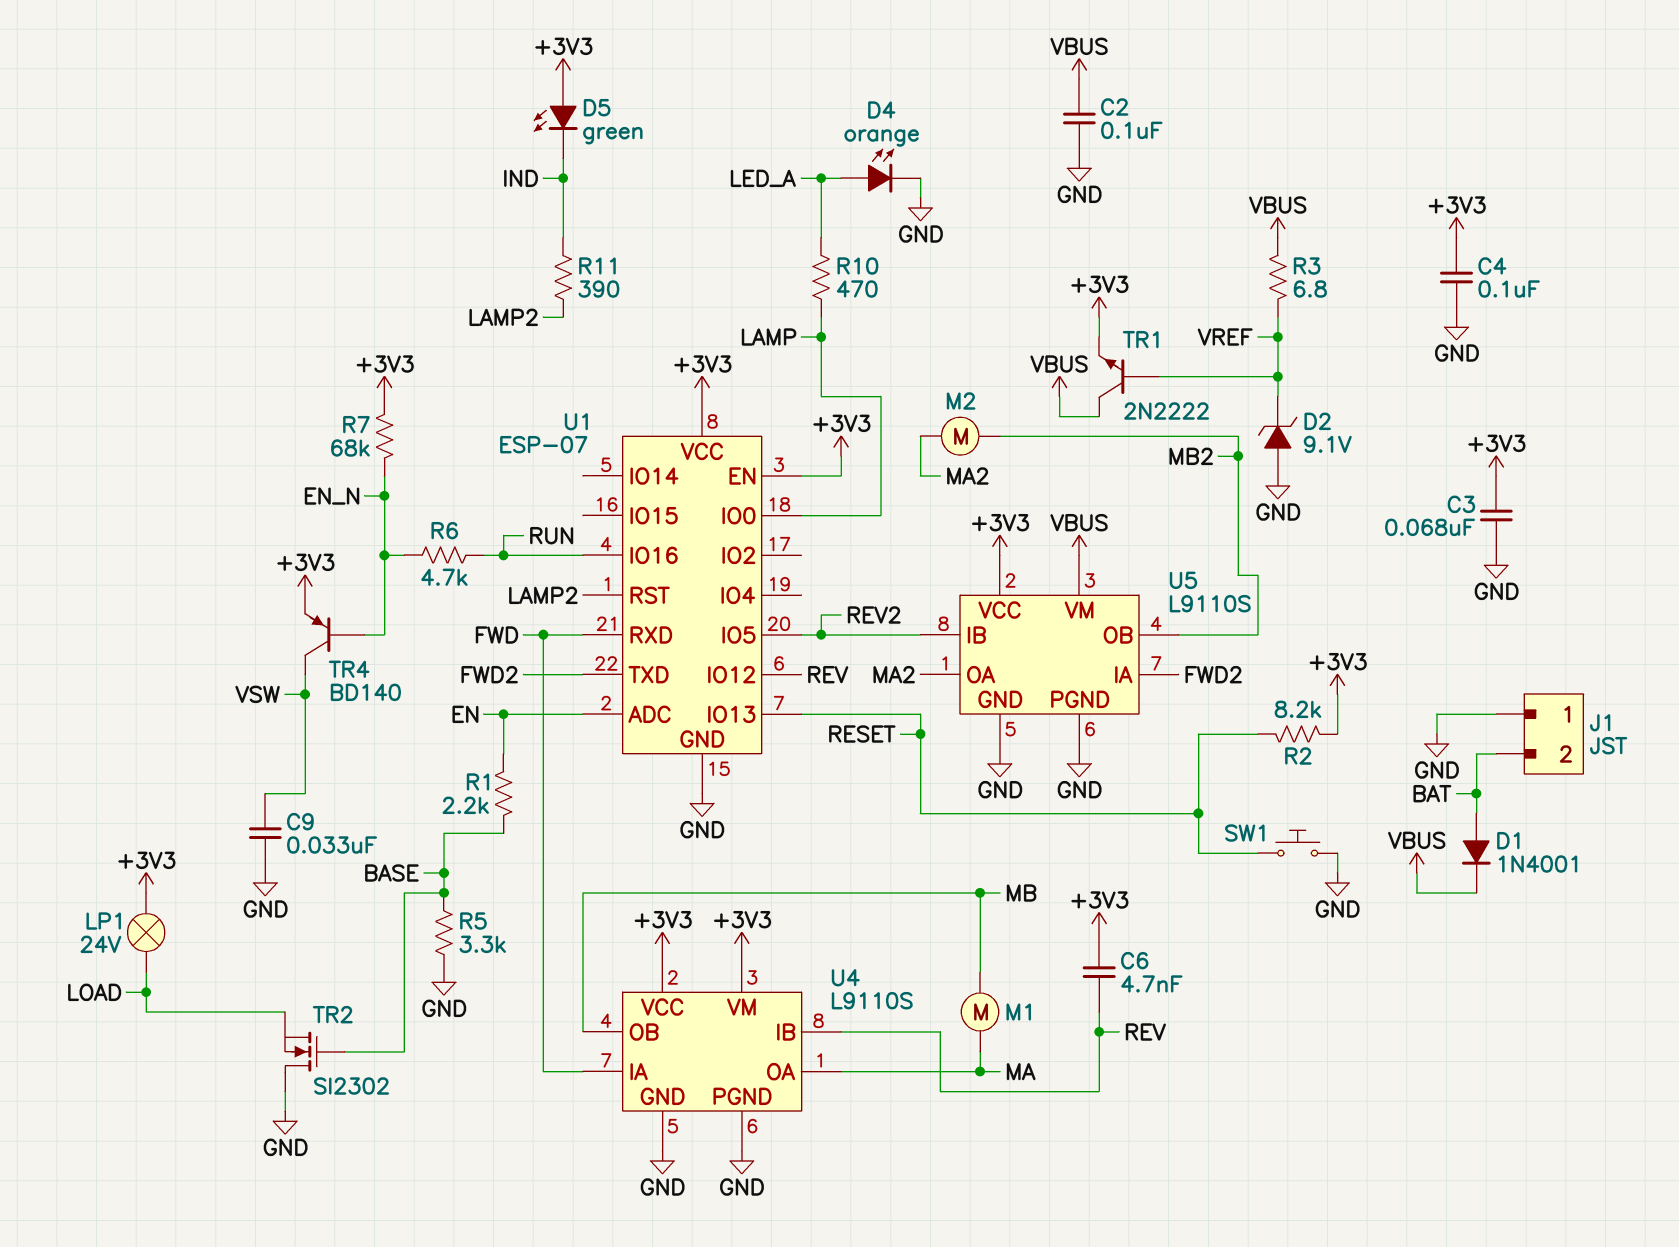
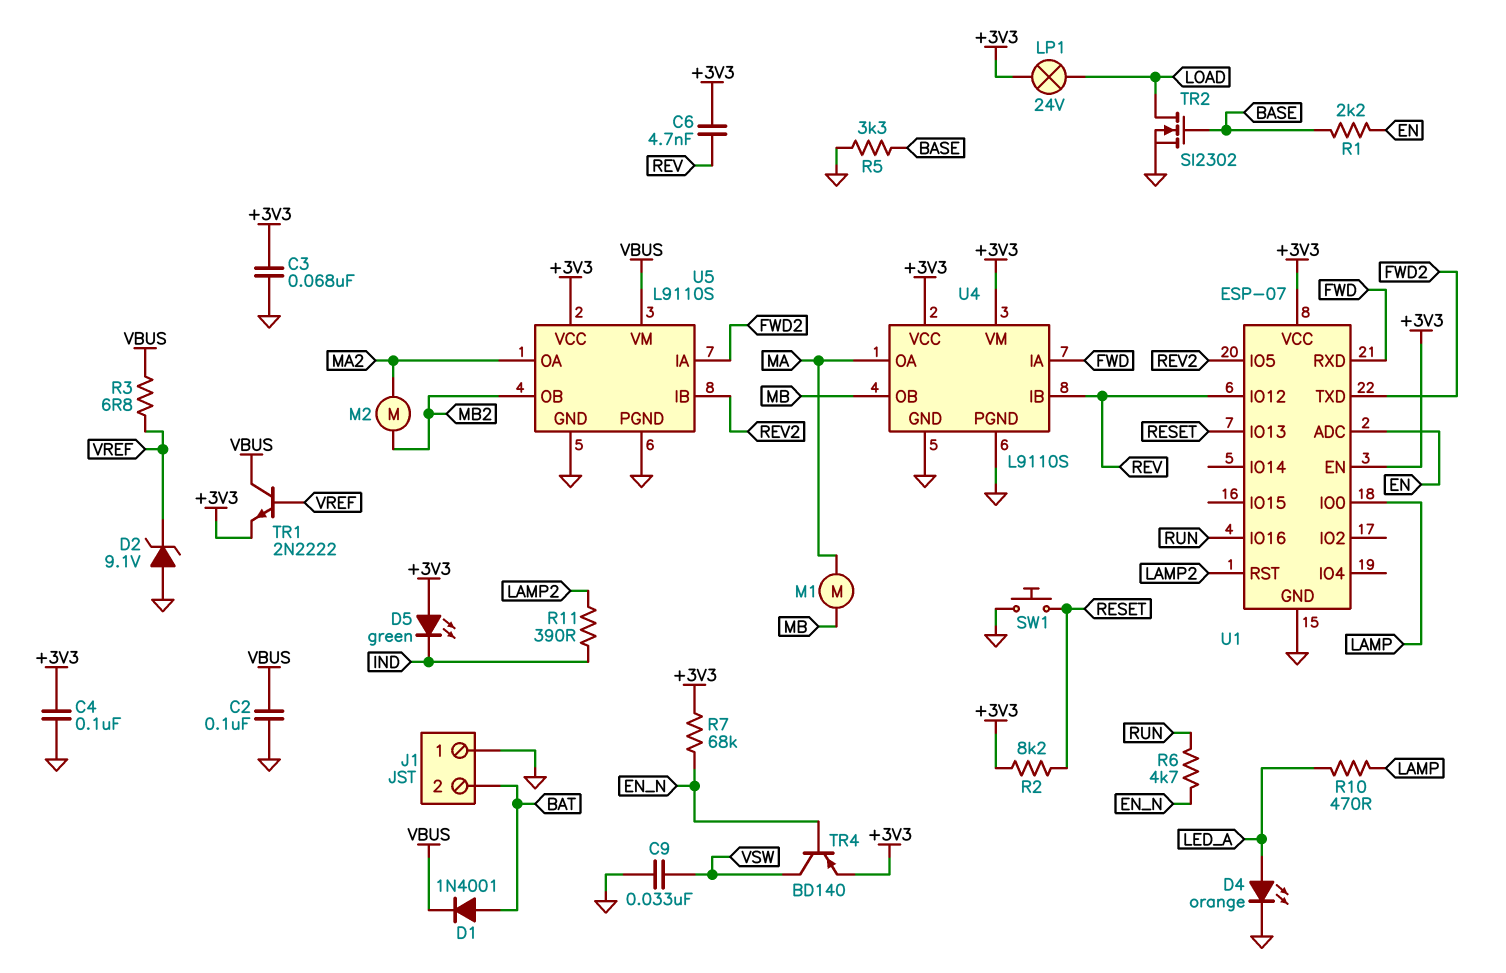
TR2: NMOS SI2302 (G BASE, D GND, S LOAD) -> NMOS SI2302 (G BASE, D LOAD, S GND)

